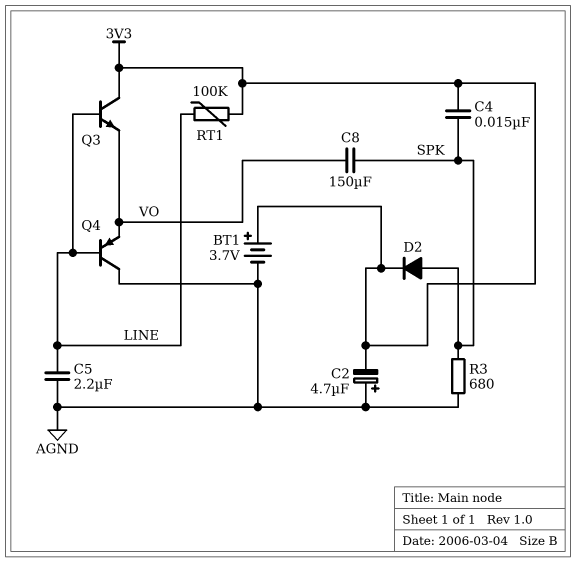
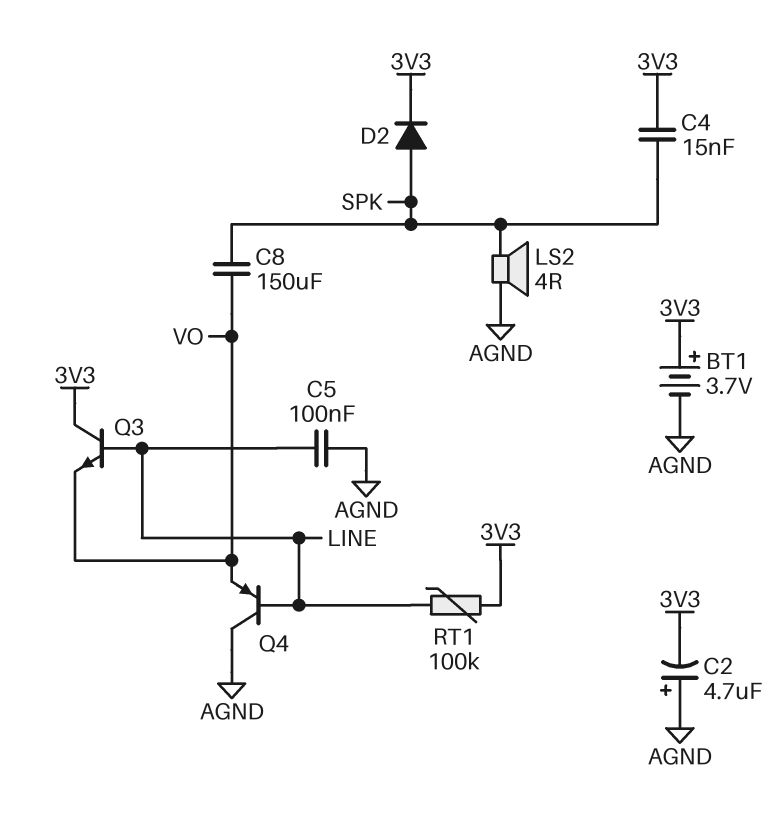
C5: 2.2uF (AGND, LINE) -> 100nF (AGND, LINE)
LS2: none -> speaker 4R (AGND, SPK)
R3: 680 (AGND, SPK) -> none

